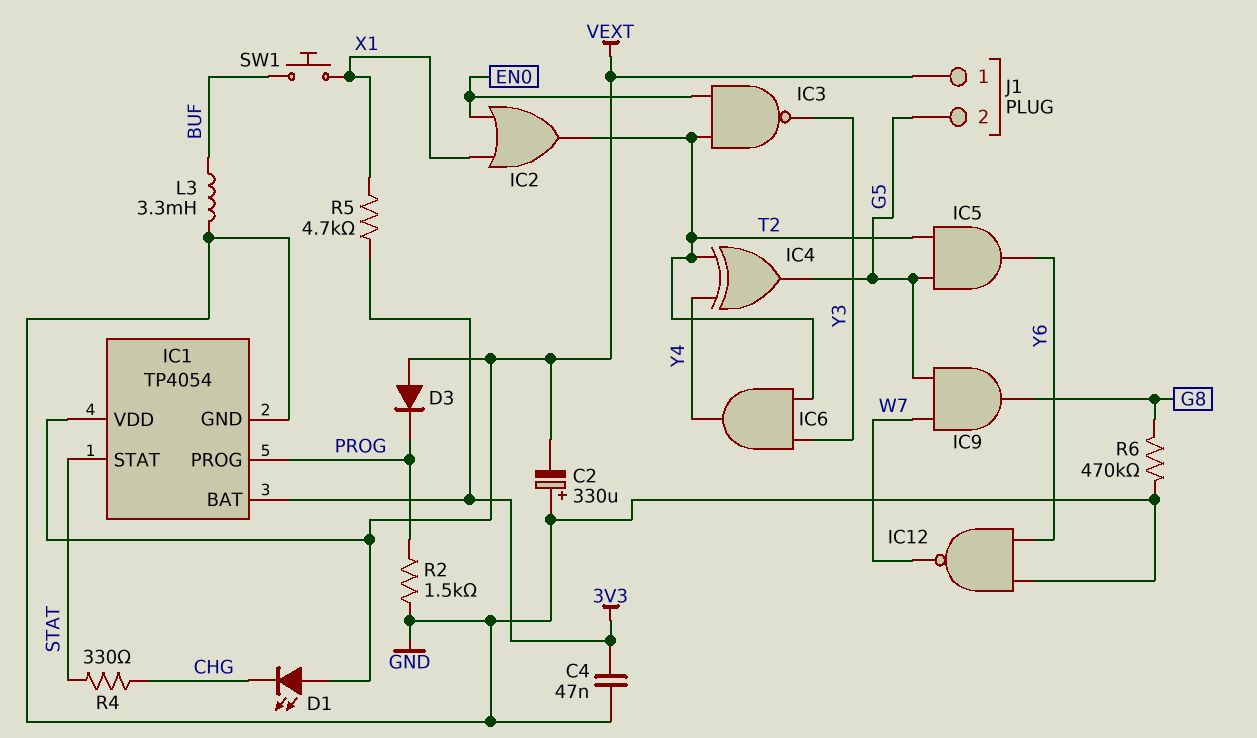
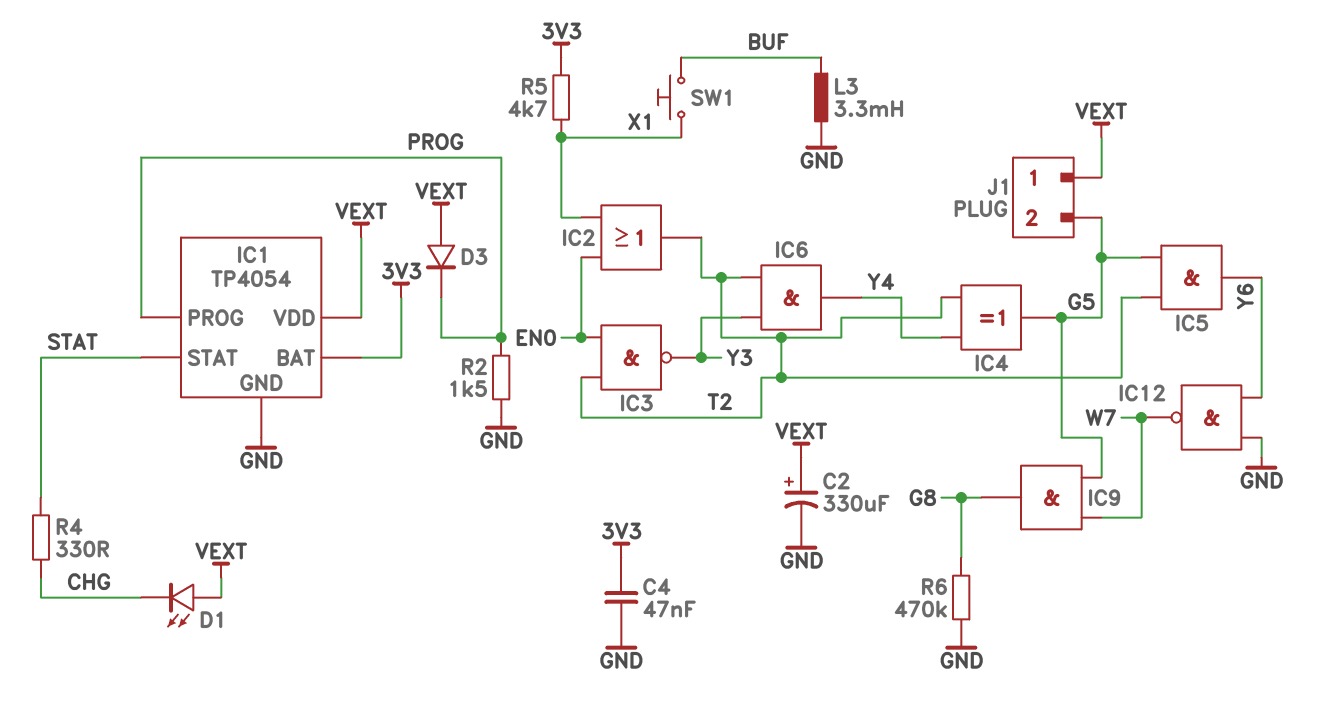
C2: 330uF (plus GND, minus VEXT) -> 330uF (plus VEXT, minus GND)

